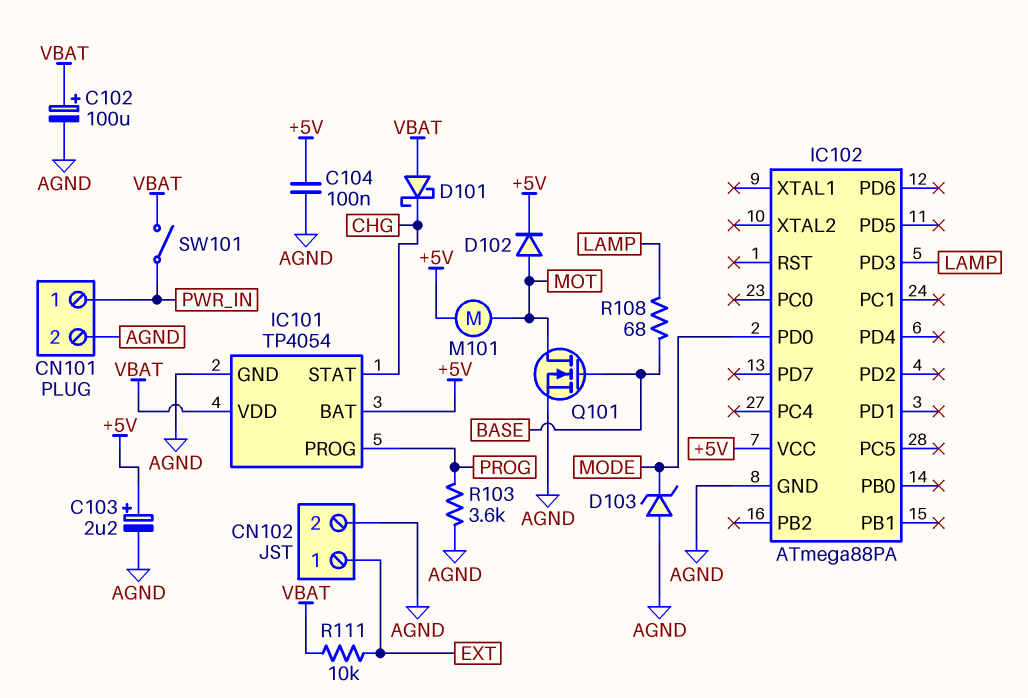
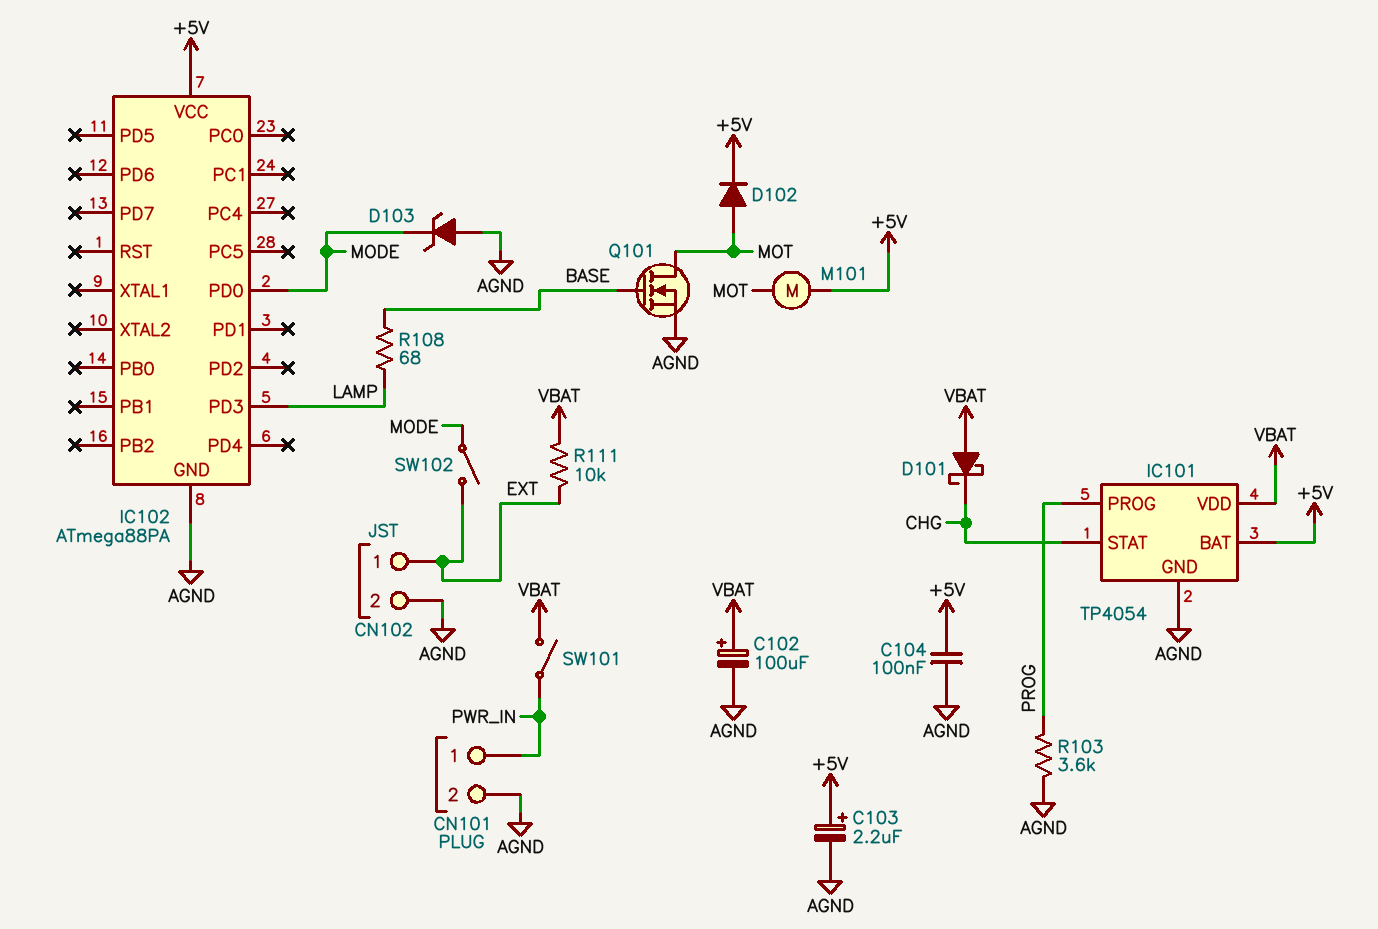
SW102: none -> switch (EXT, MODE)

